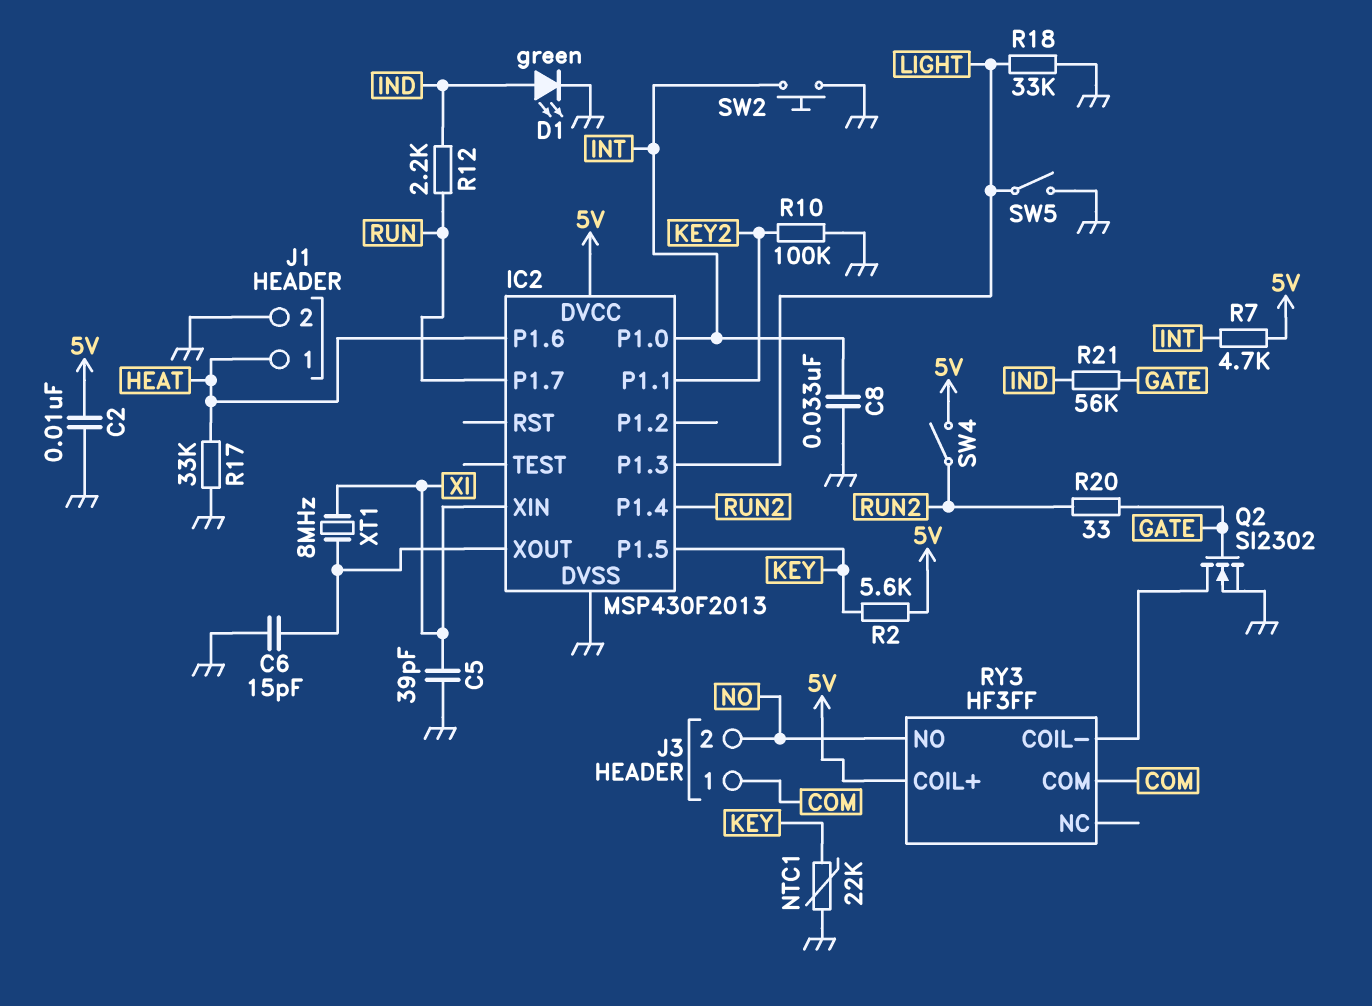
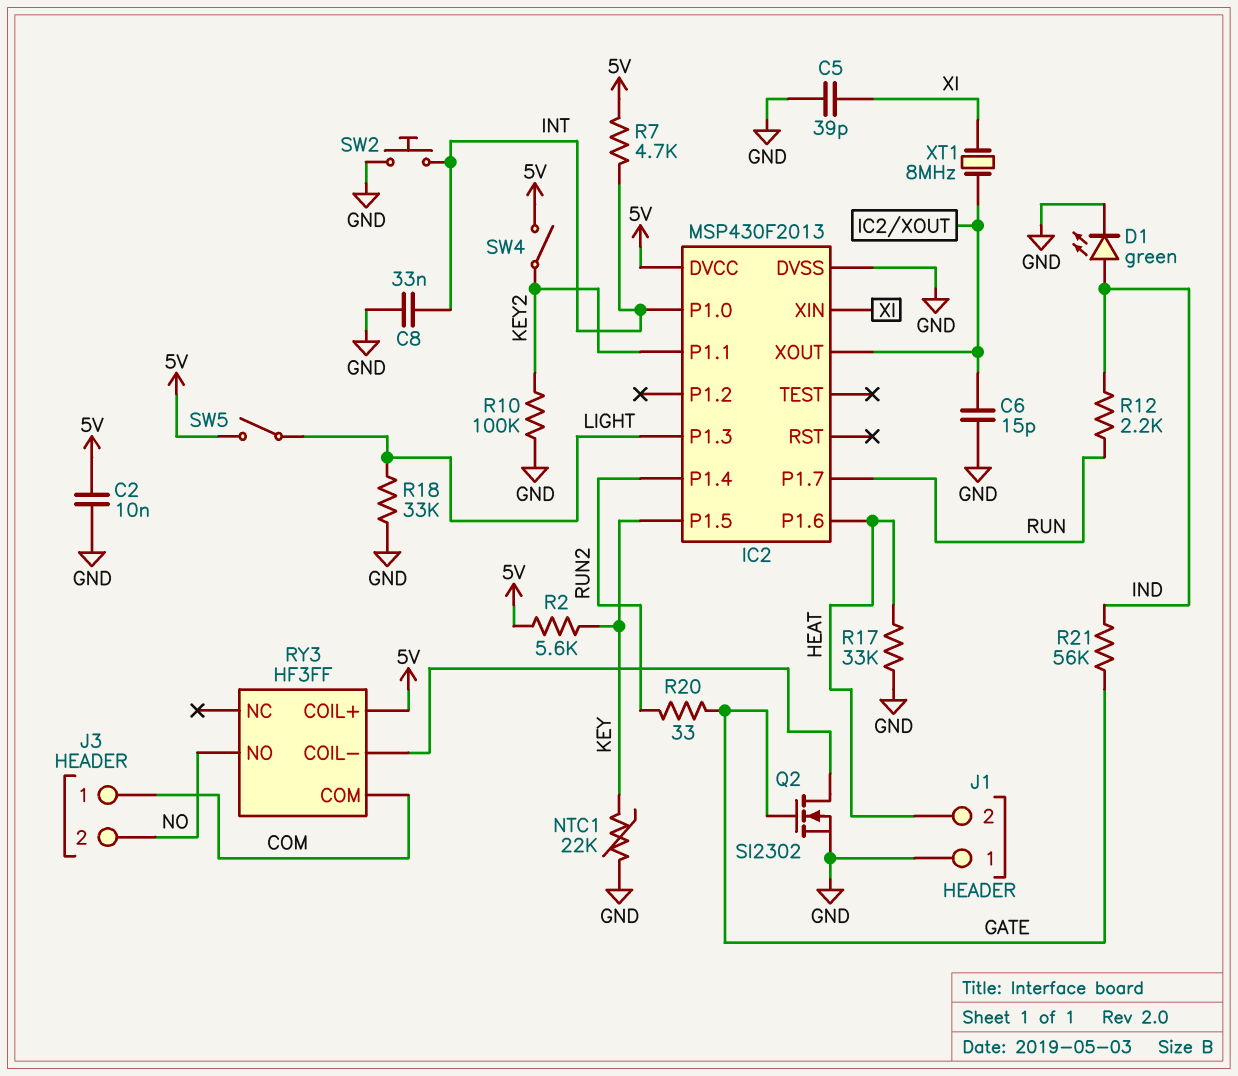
J1 pin 1: HEAT -> GND
J1 pin 2: GND -> HEAT
SW4: switch (5V, RUN2) -> switch (5V, KEY2)
SW5: switch (GND, LIGHT) -> switch (5V, LIGHT)

